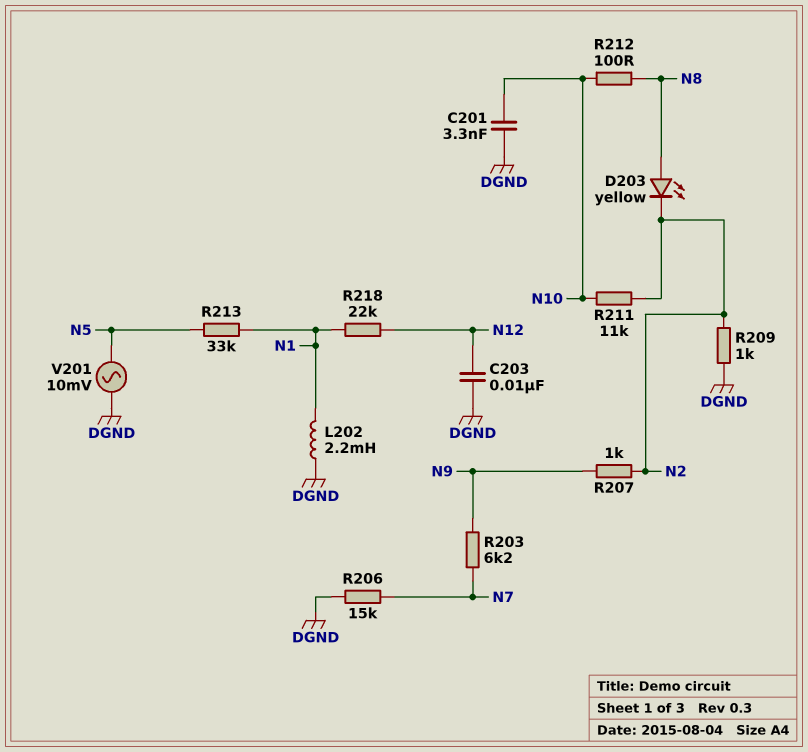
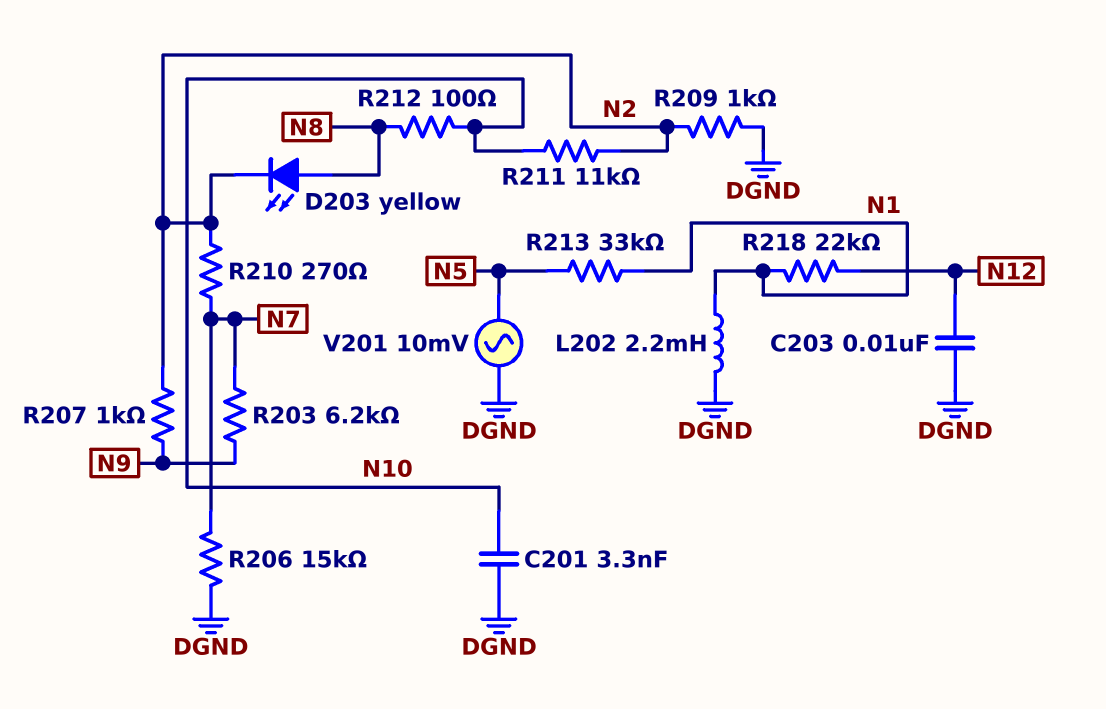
R210: none -> 270 (N2, N7)

